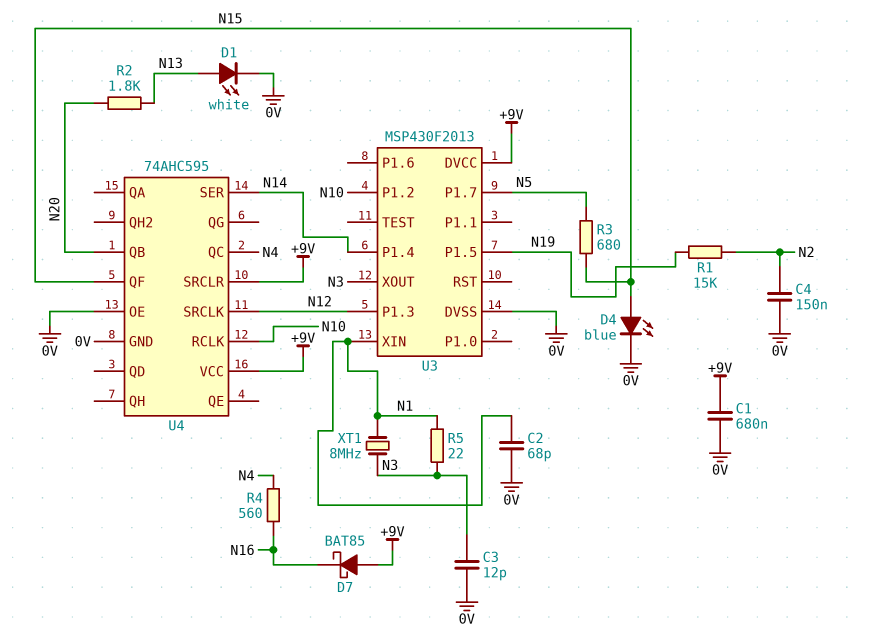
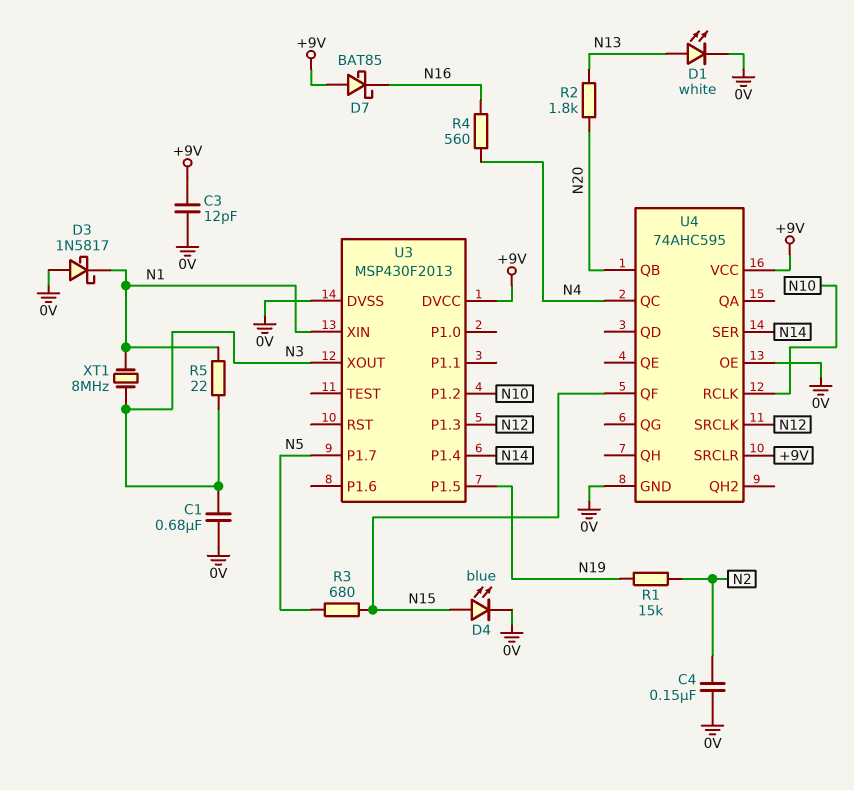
C1: 680nF (+9V, 0V) -> 680nF (0V, N3)
C2: 68pF (0V, N1) -> none
C3: 12pF (0V, N3) -> 12pF (+9V, 0V)
D3: none -> schottky 1N5817 (A 0V, K N1)

